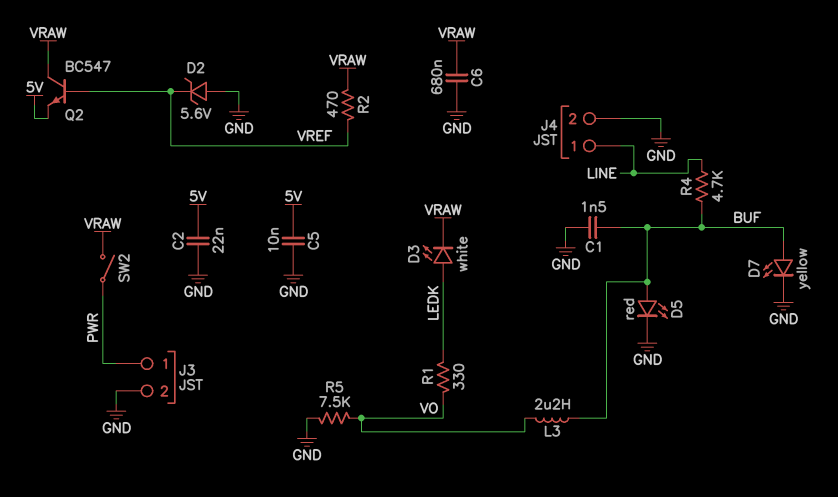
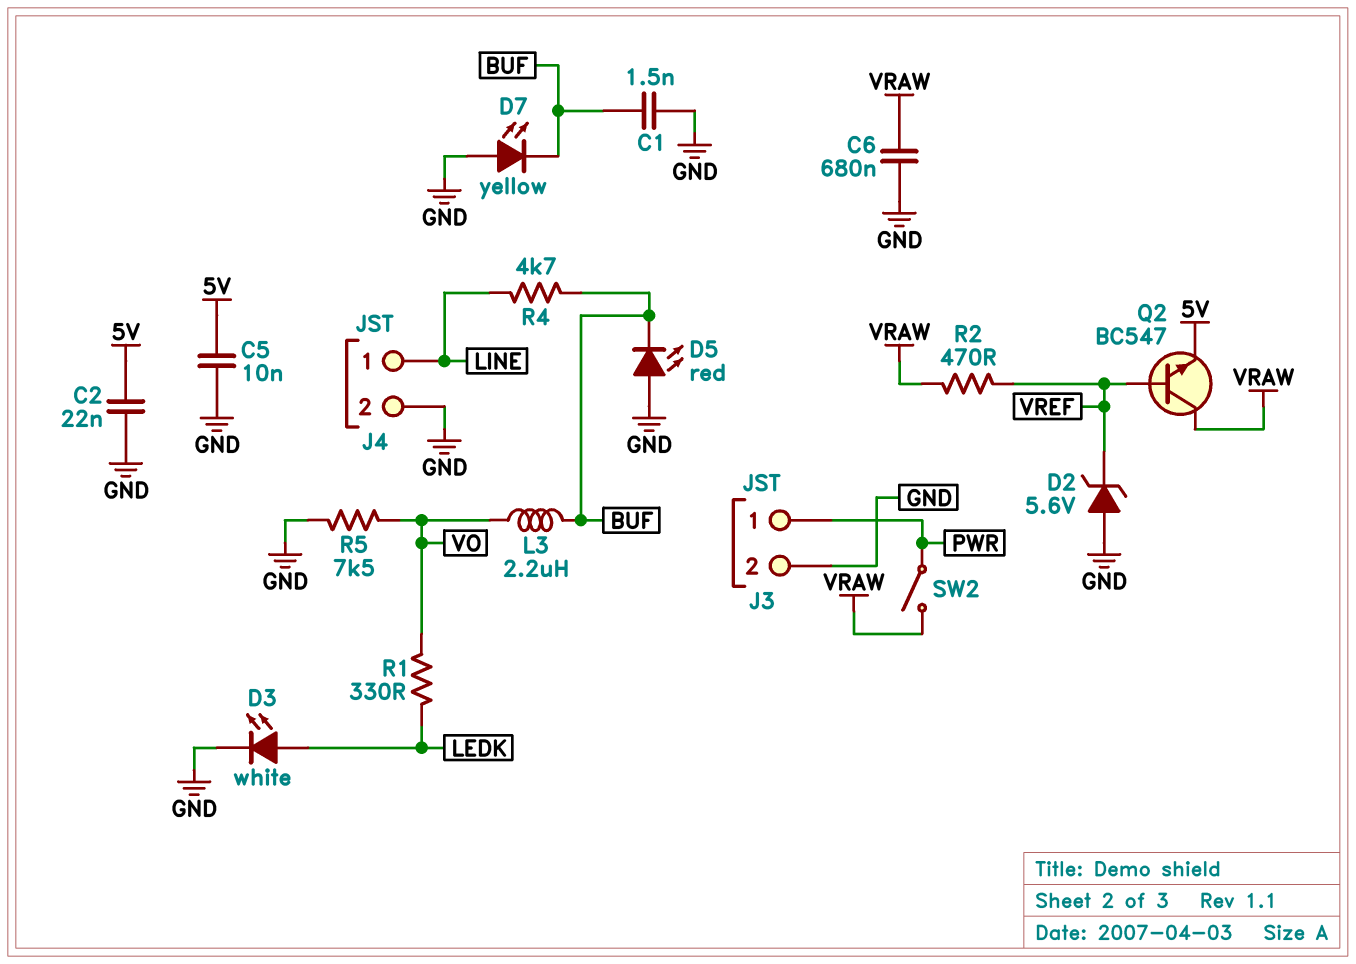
D3: LED white (A LEDK, K VRAW) -> LED white (A LEDK, K GND)
D5: LED red (A BUF, K GND) -> LED red (A GND, K BUF)
D7: LED yellow (A BUF, K GND) -> LED yellow (A GND, K BUF)

